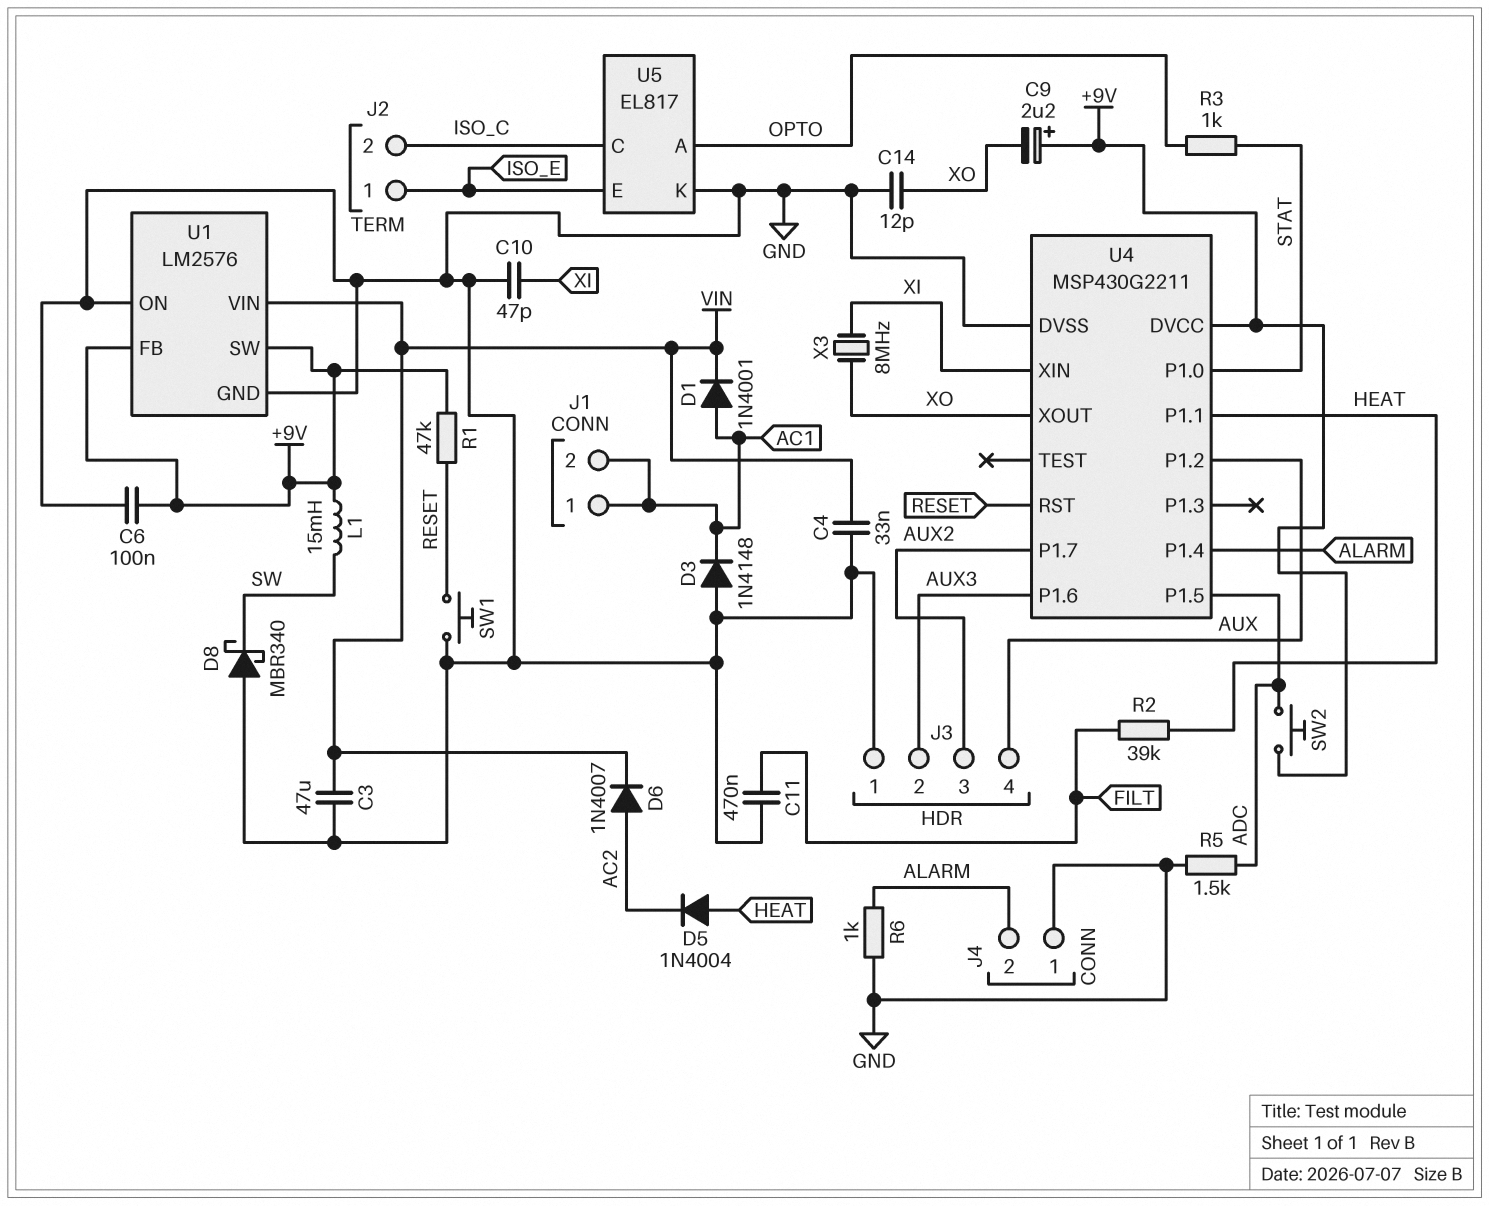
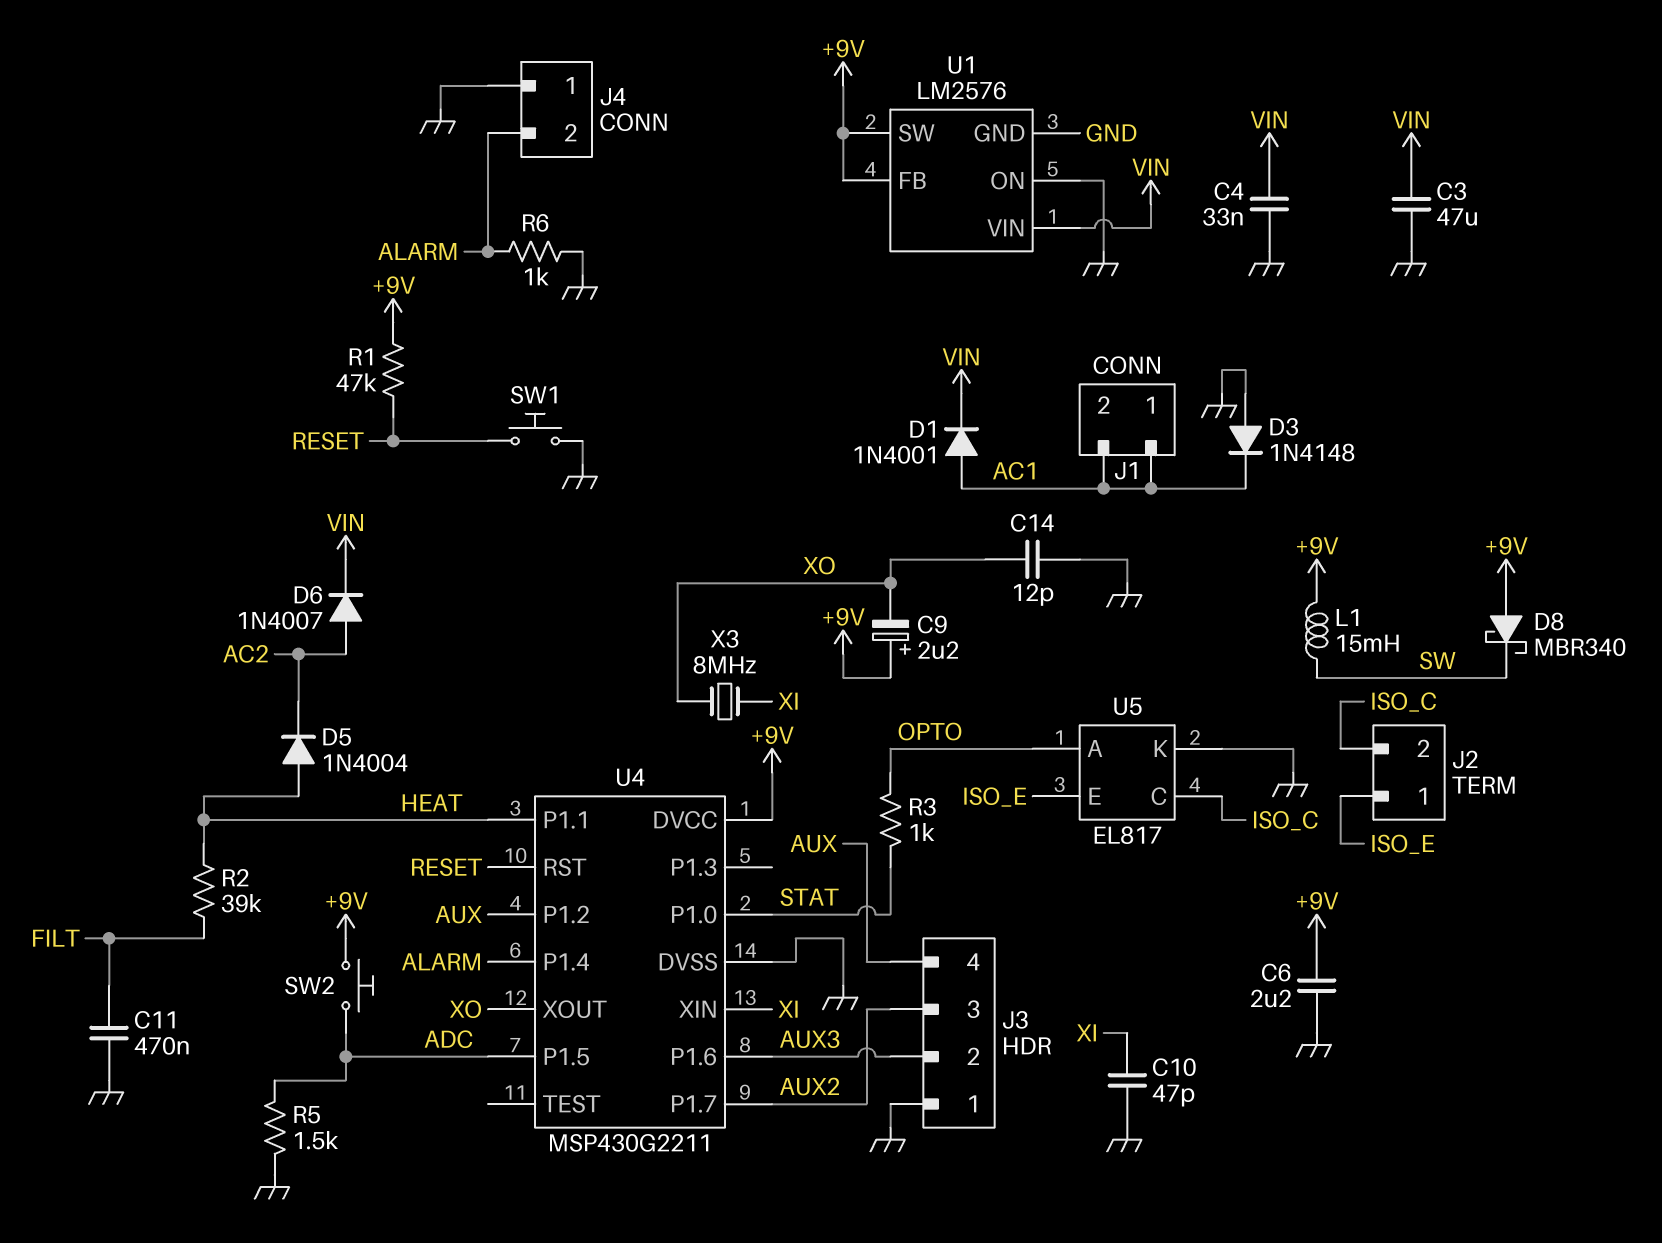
C6: 100nF (+9V, GND) -> 2.2uF (+9V, GND)
D8: schottky MBR340 (A GND, K SW) -> schottky MBR340 (A +9V, K SW)

